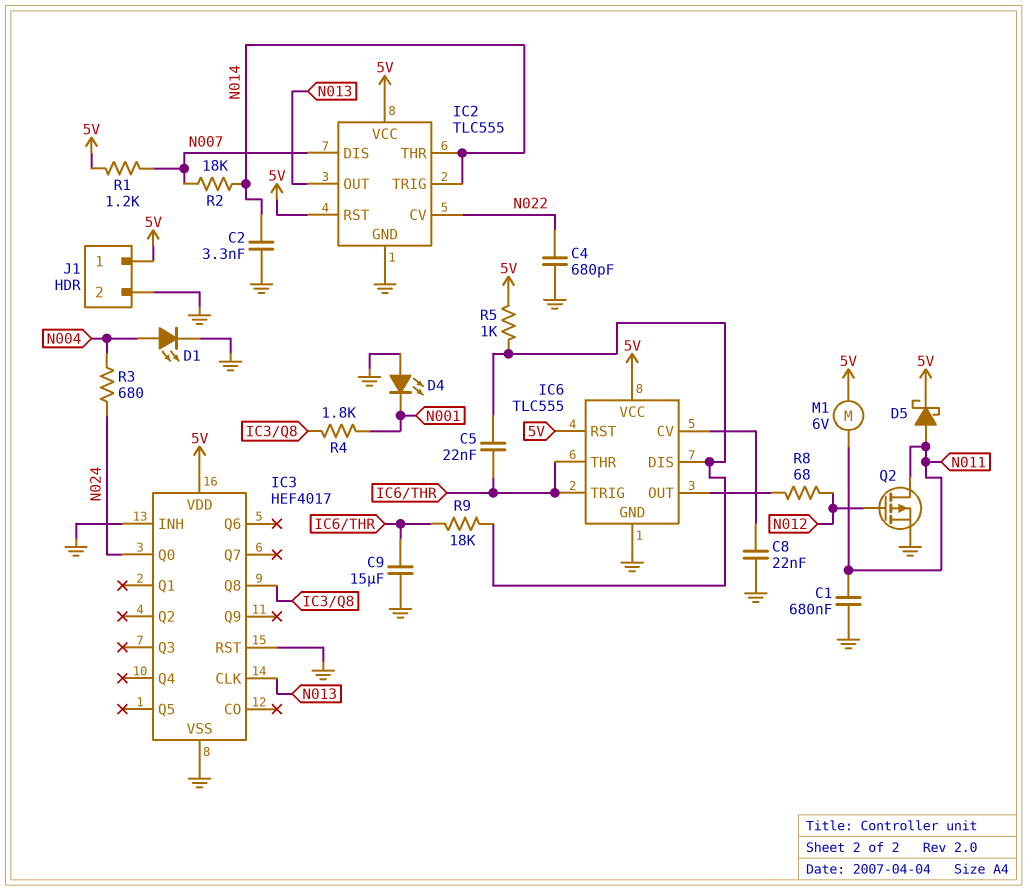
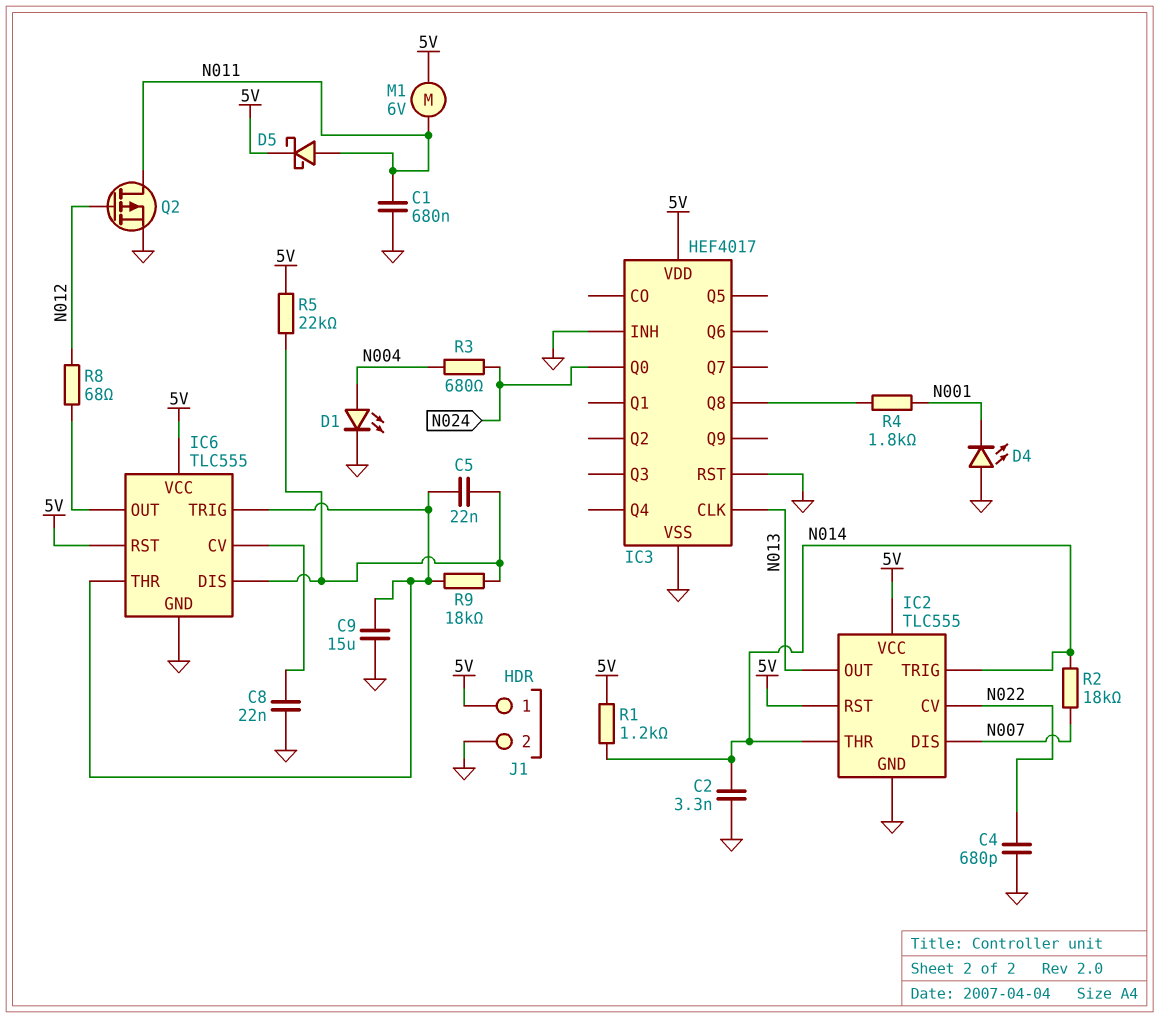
R1: 1.2k (5V, N007) -> 1.2k (5V, N014)
R5: 1k (5V, IC6/DIS) -> 22k (5V, IC6/DIS)

